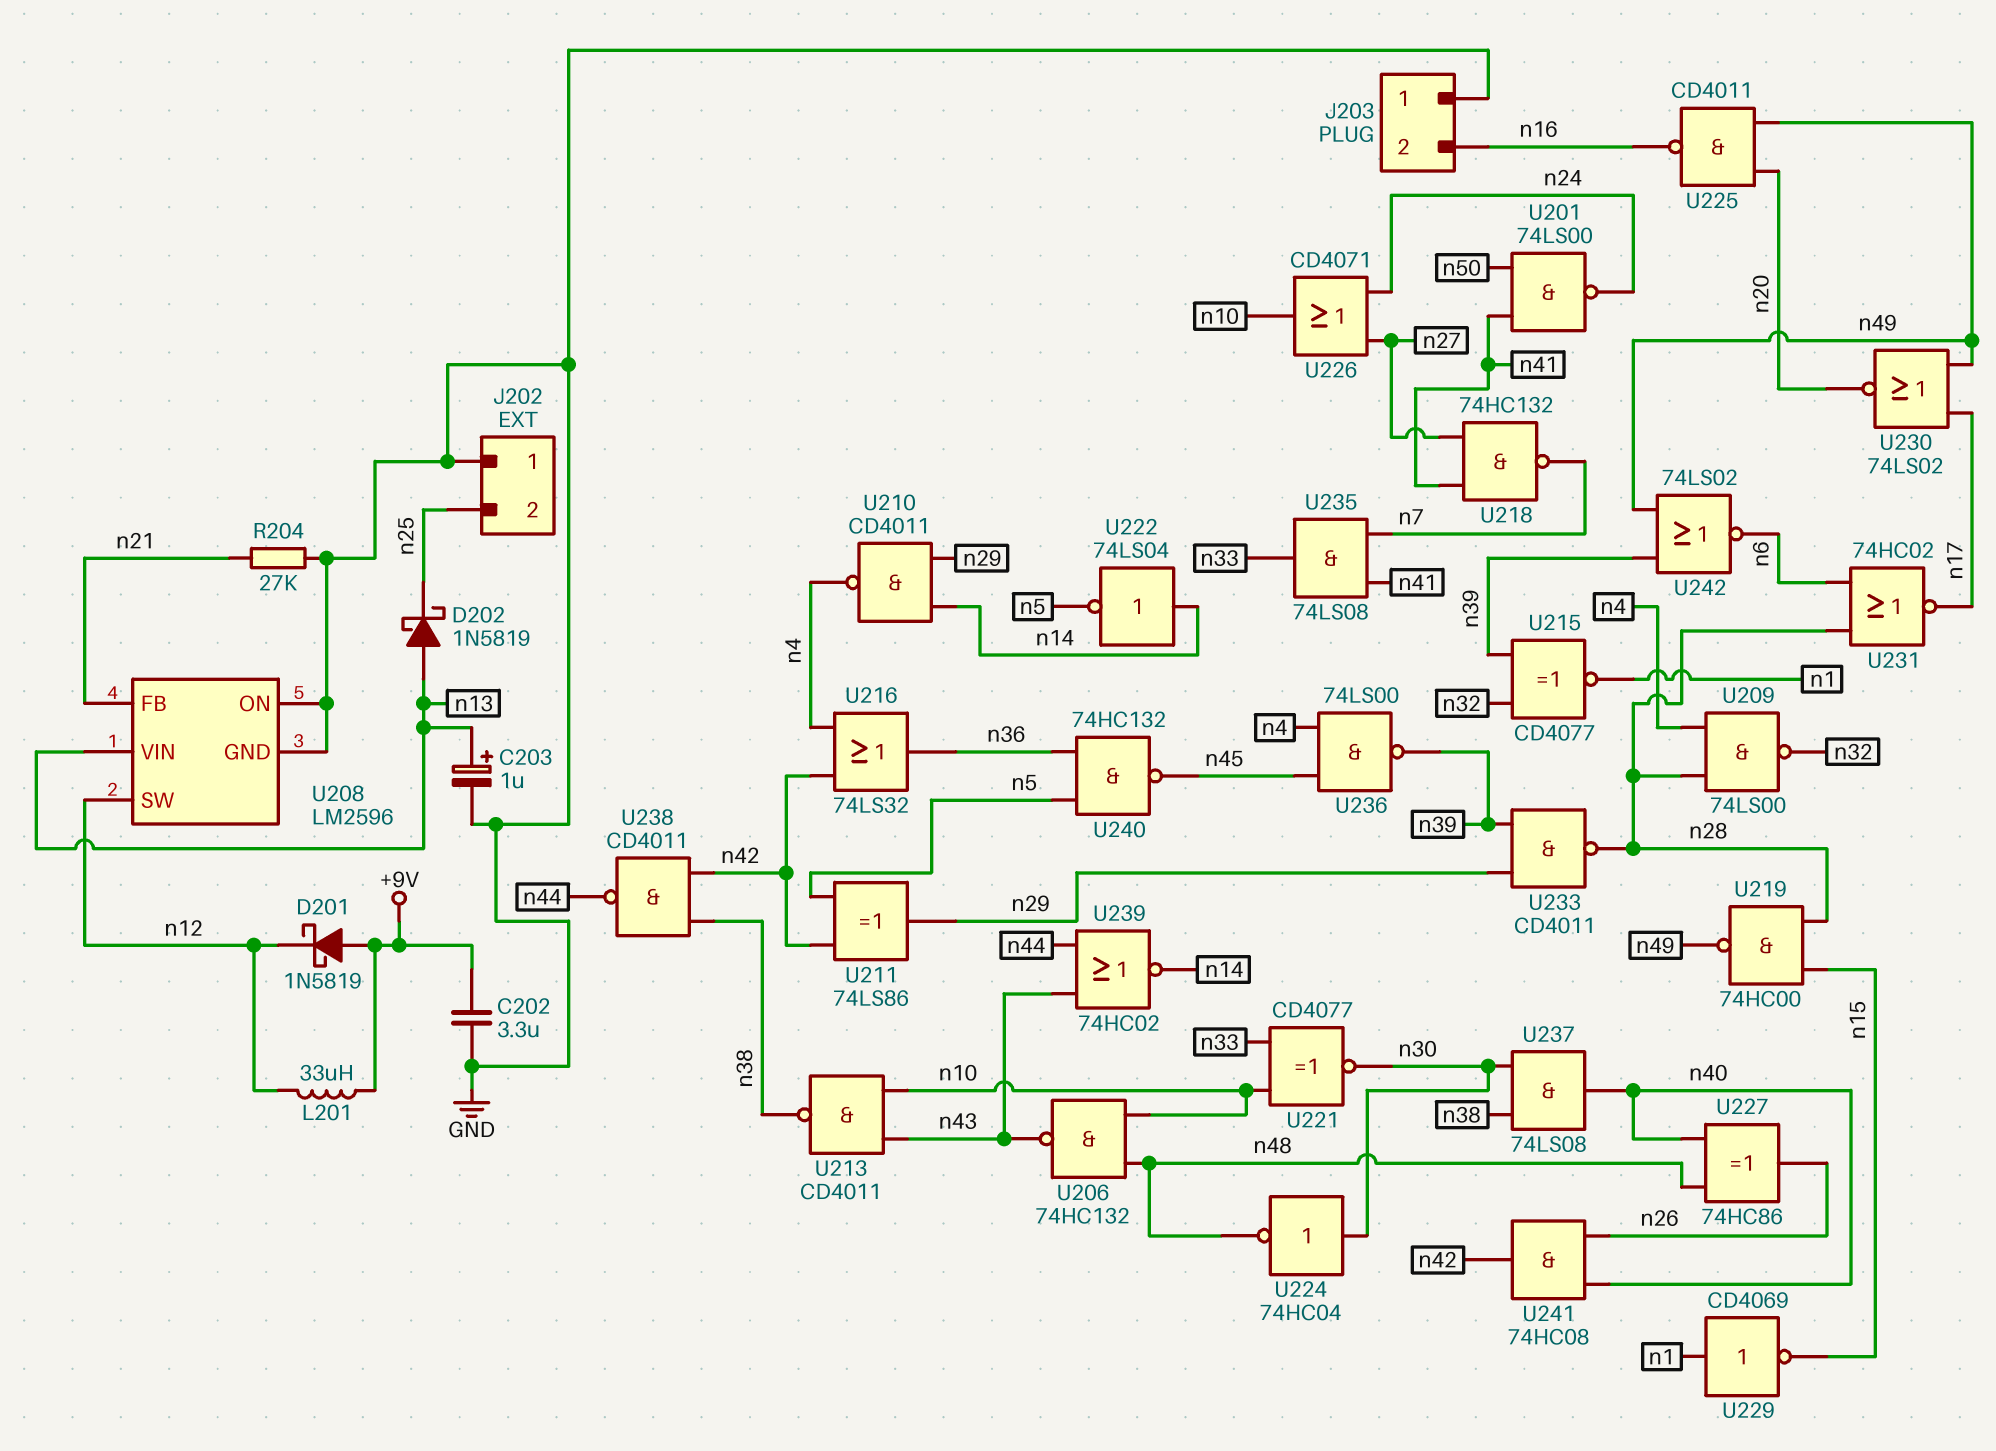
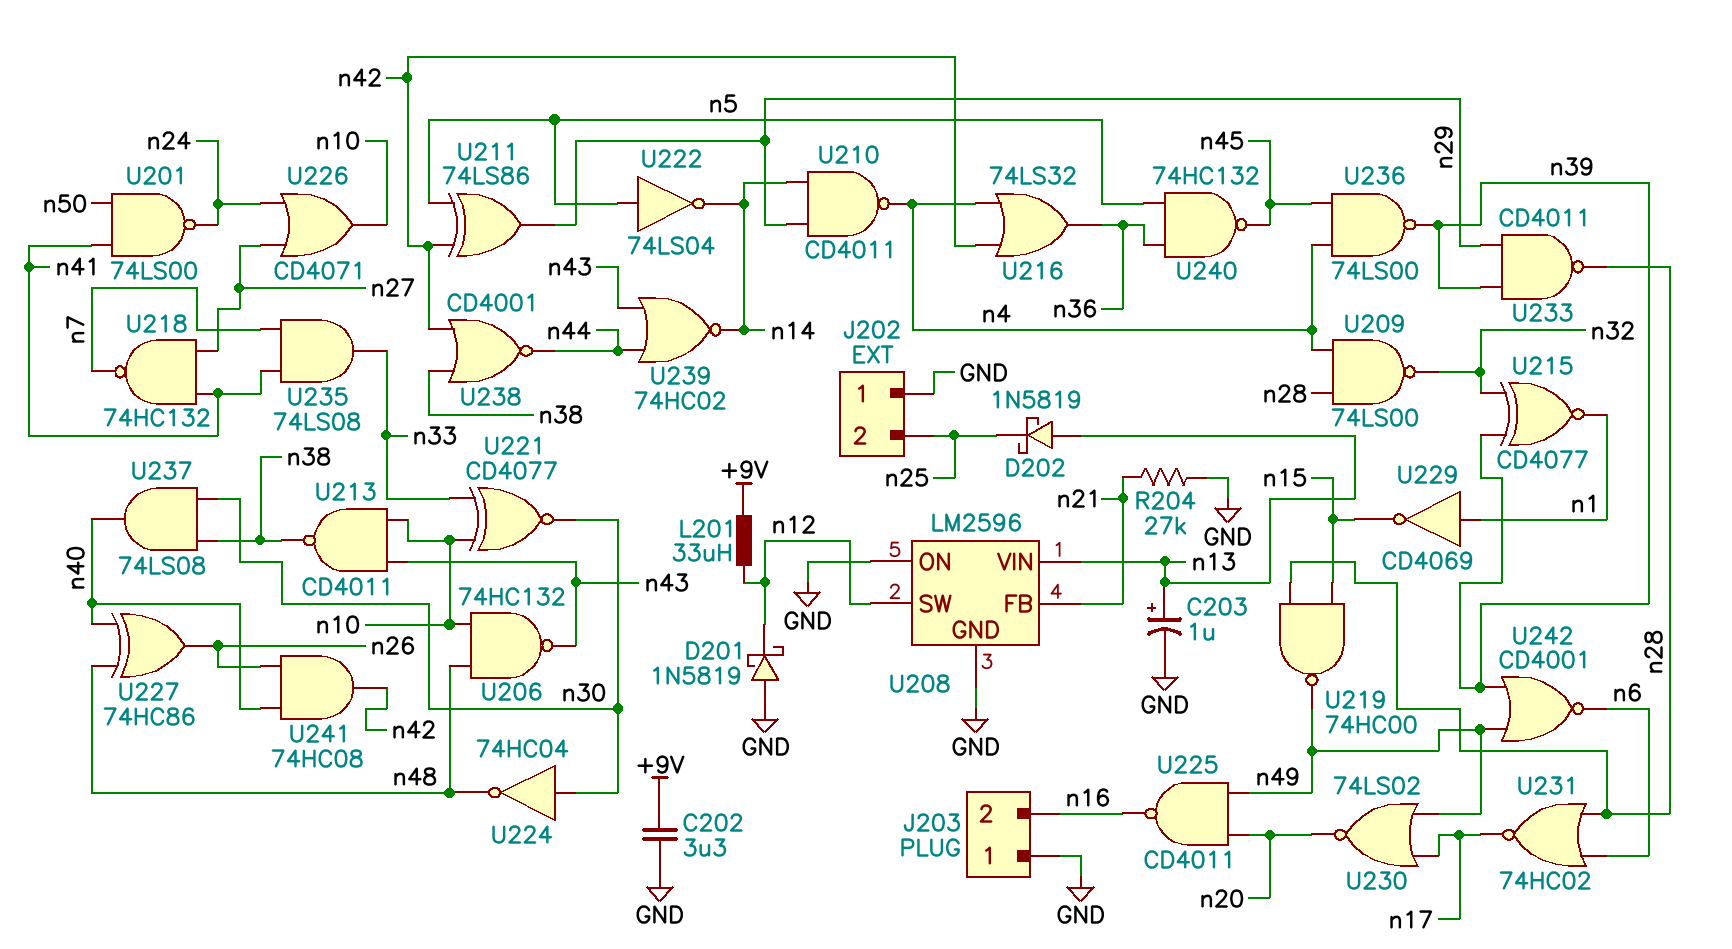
D201: schottky 1N5819 (A +9V, K n12) -> schottky 1N5819 (A GND, K n12)
U222: NOT 74LS04 (in n14, out n5) -> NOT 74LS04 (in n5, out n14)
U238: NAND CD4011 (in n38, in n42, out n44) -> NOR CD4001 (in n38, in n42, out n44)
U242: NOR 74LS02 (in n39, in n49, out n6) -> NOR CD4001 (in n39, in n49, out n6)

